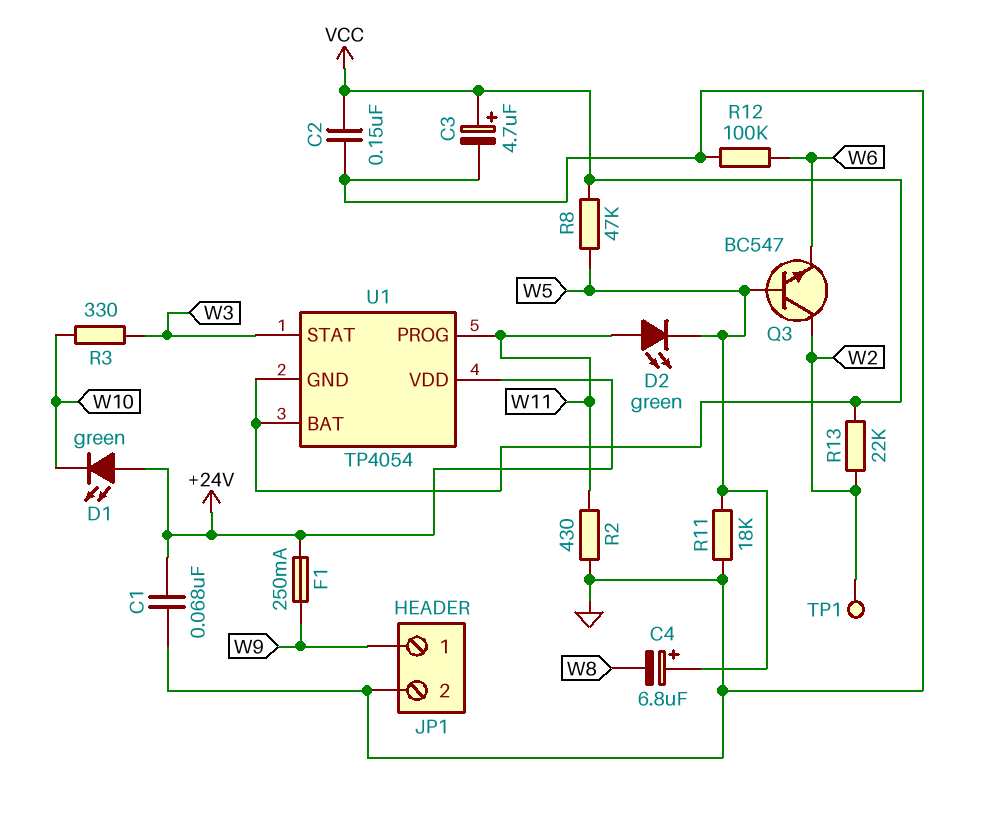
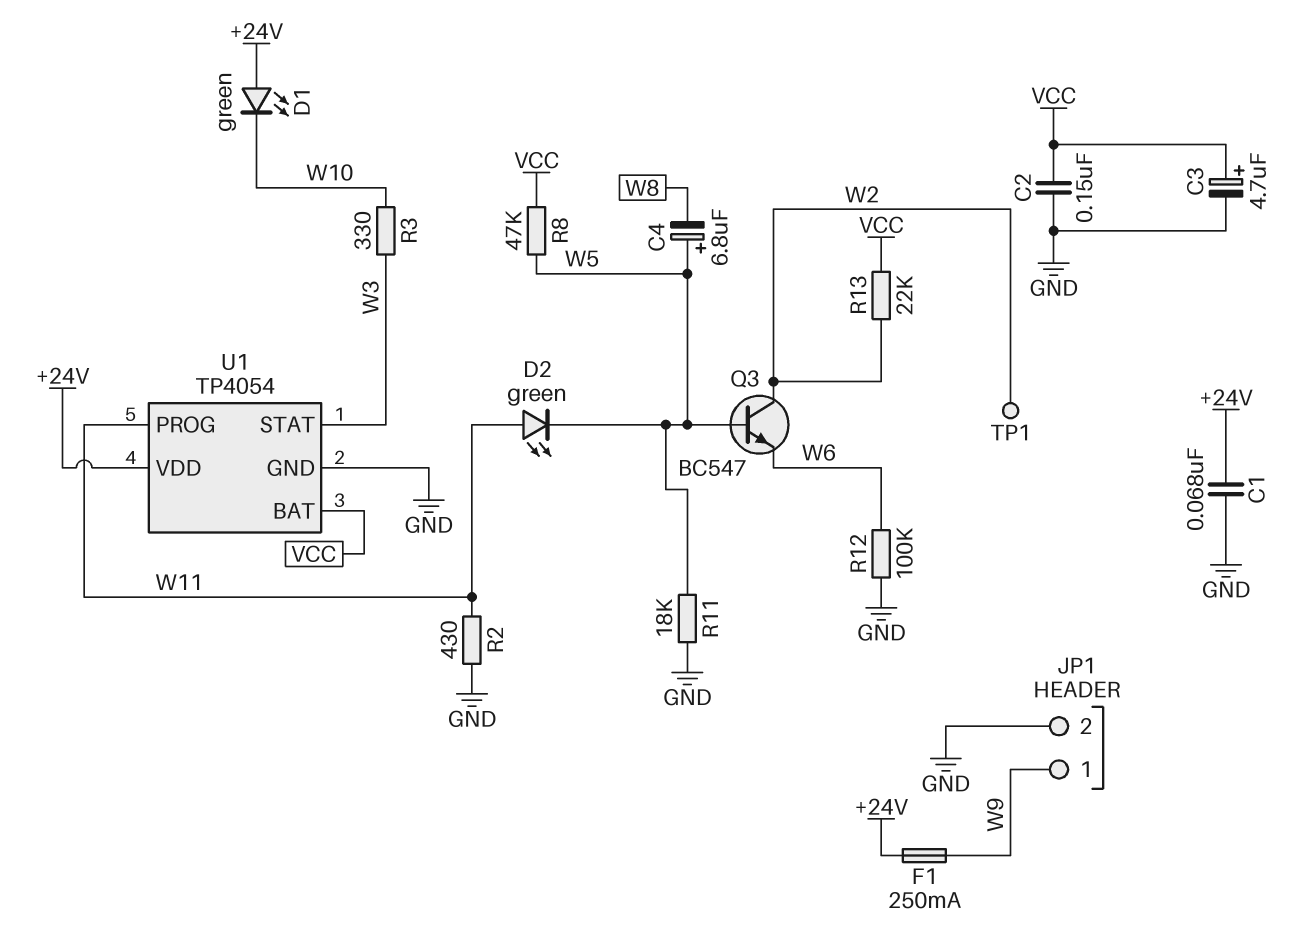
U1 pin GND: VCC -> GND

